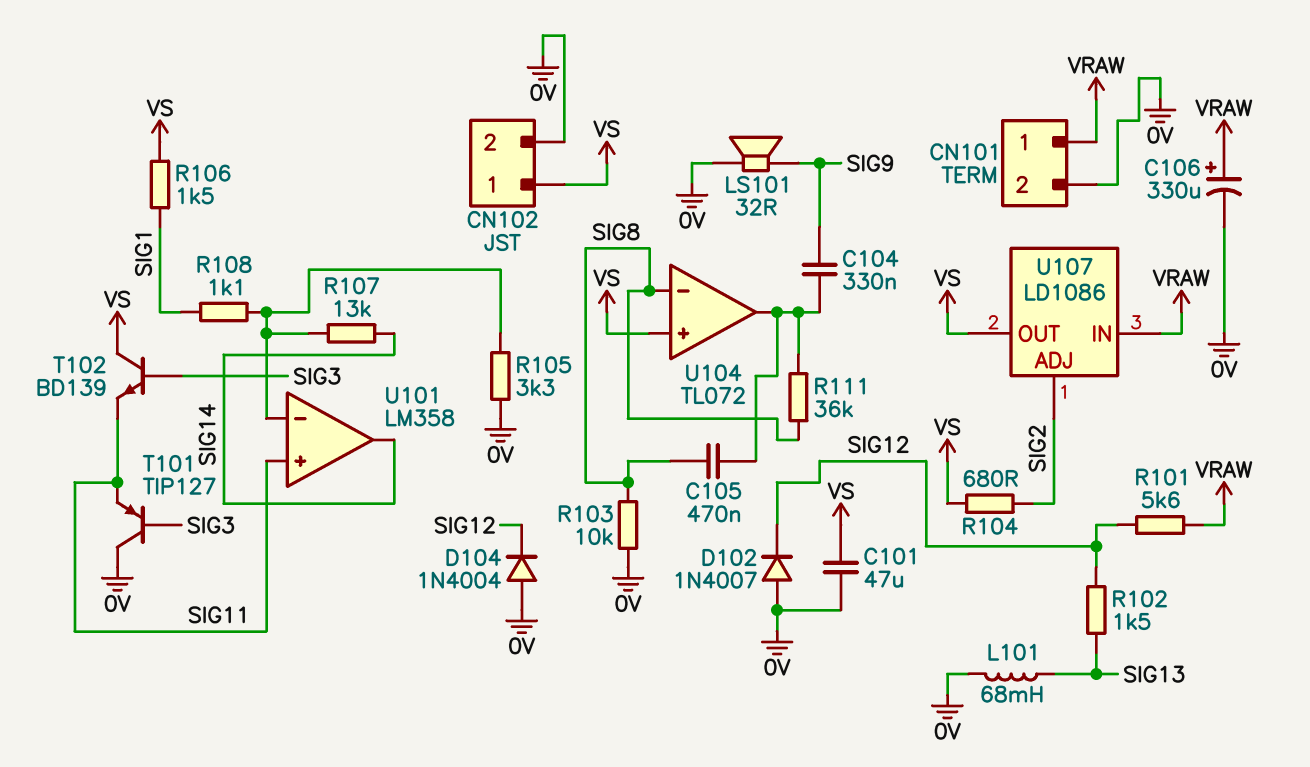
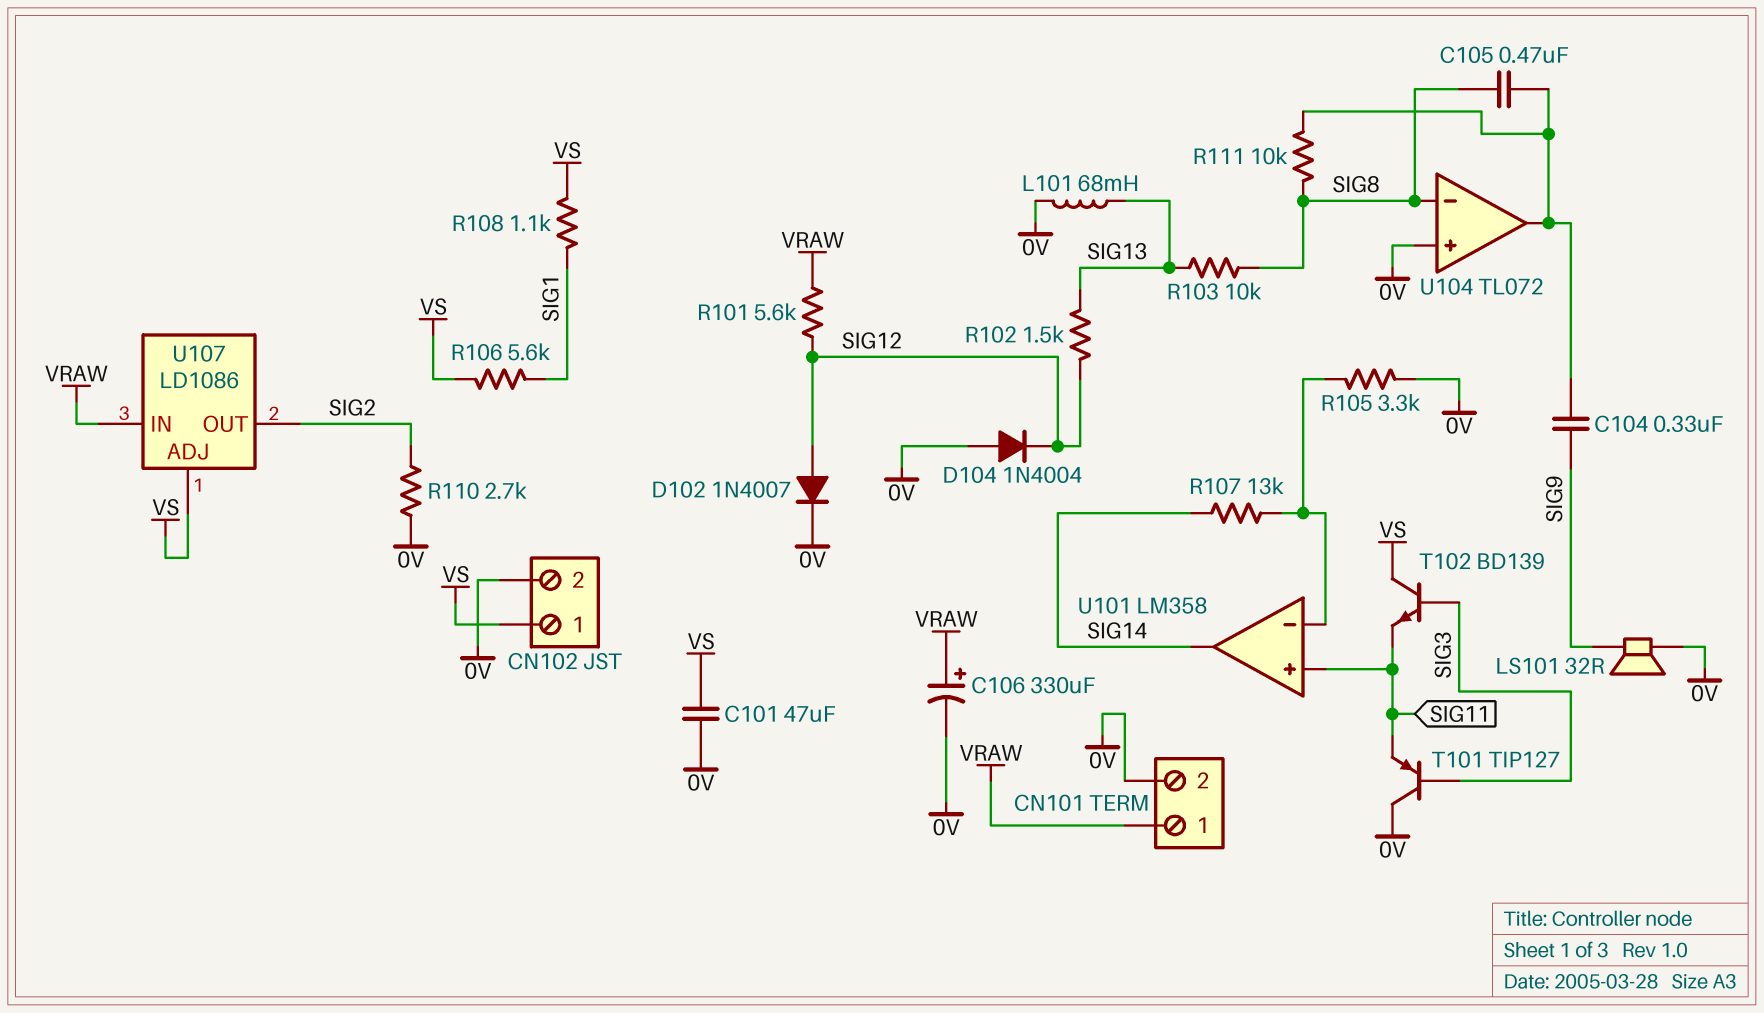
D102: diode 1N4007 (A 0V, K SIG12) -> diode 1N4007 (A SIG12, K 0V)
R103: 10k (0V, SIG8) -> 10k (SIG8, SIG13)
R104: 680 (SIG2, VS) -> none
R106: 1.5k (SIG1, VS) -> 5.6k (SIG1, VS)
R108: 1.1k (SIG1, U101/in-) -> 1.1k (SIG1, VS)
R110: none -> 2.7k (0V, SIG2)
R111: 36k (SIG8, U104/out) -> 10k (SIG8, U104/out)
U104 pin in+: VS -> 0V
U107 pin ADJ: SIG2 -> VS
U107 pin OUT: VS -> SIG2

